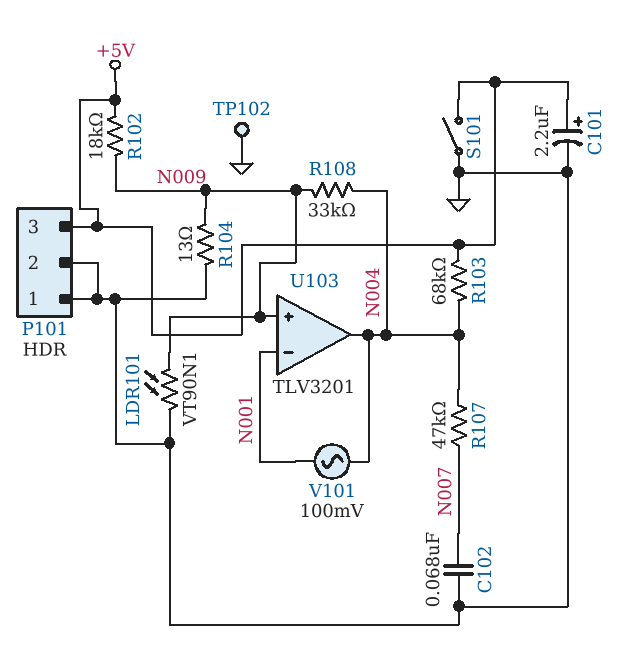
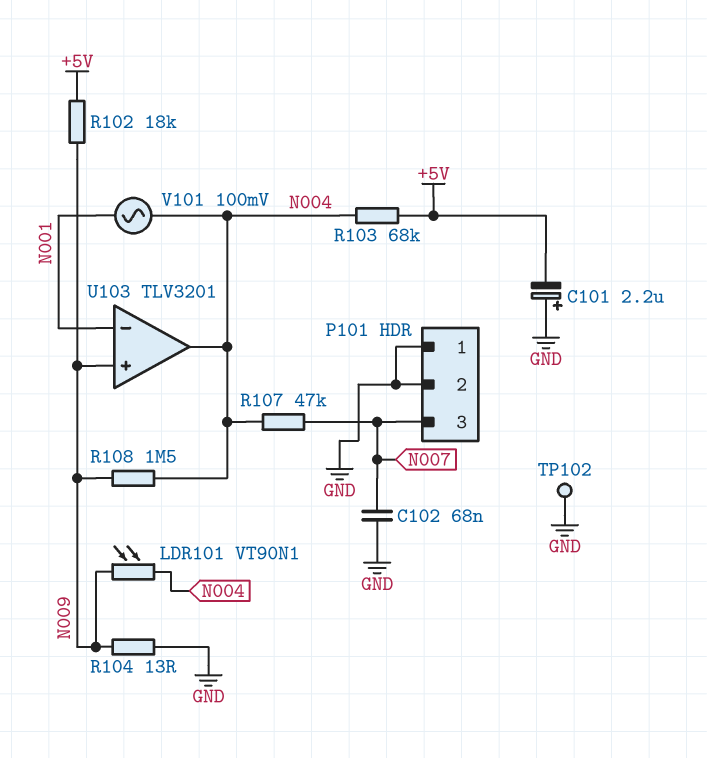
C101: 2.2uF (plus +5V, minus GND) -> 2.2uF (plus GND, minus +5V)
LDR101: VT90N1 (GND, N009) -> VT90N1 (N004, N009)
P101 pin 3: +5V -> N007
R108: 33k (N004, N009) -> 1.5M (N004, N009)
S101: switch (+5V, GND) -> none

